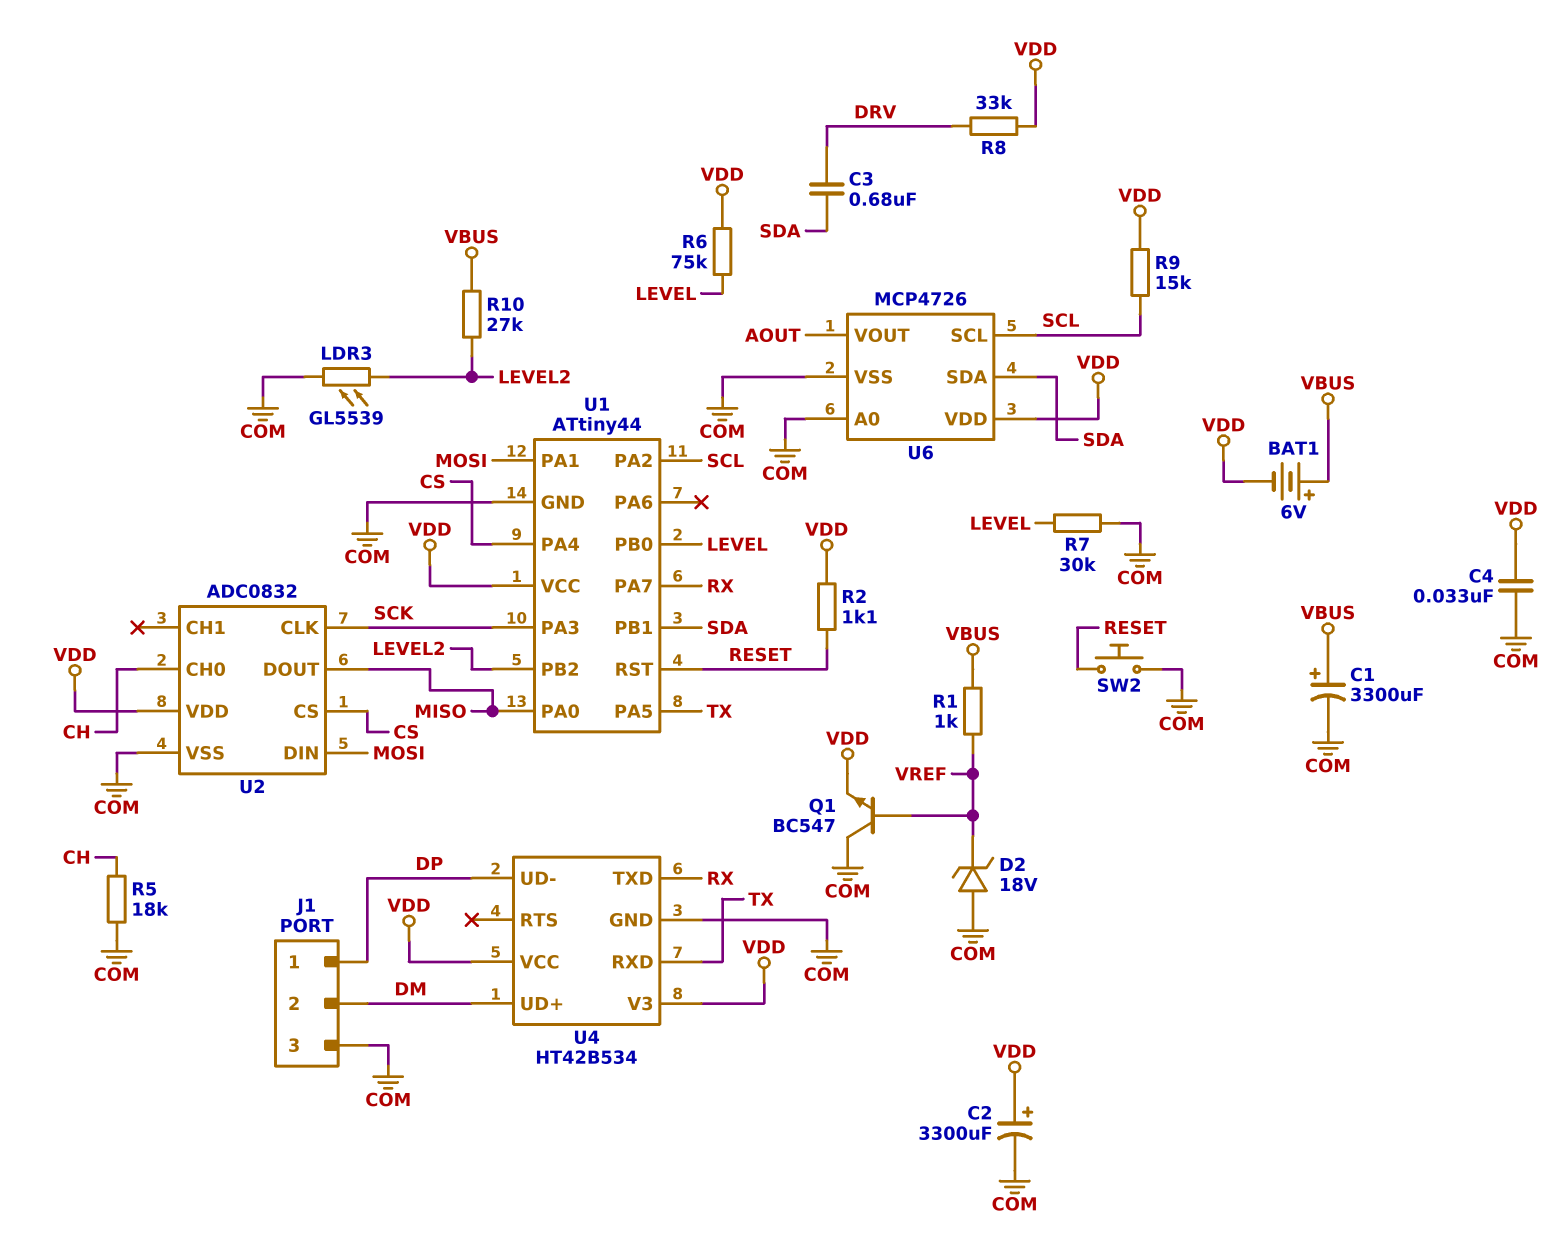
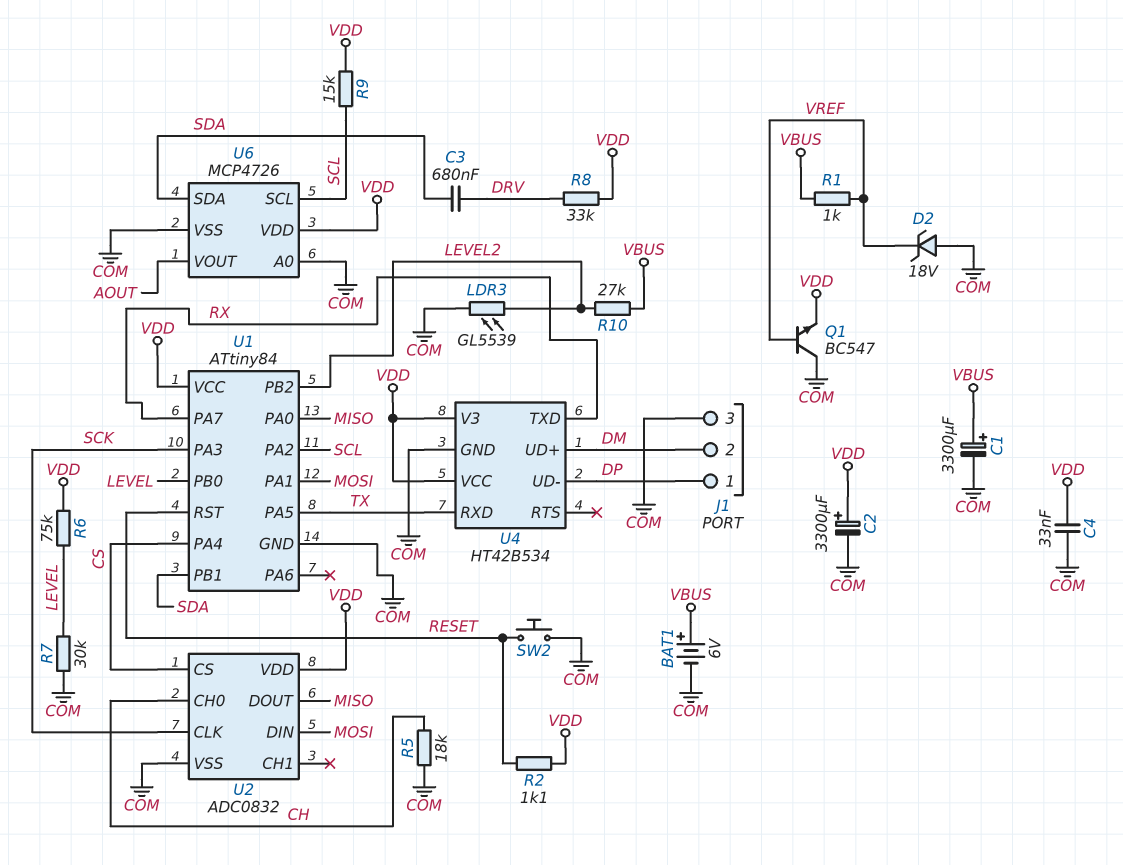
BAT1: 6V (plus VBUS, minus VDD) -> 6V (plus VBUS, minus COM)
U1: ATtiny44 -> ATtiny84

